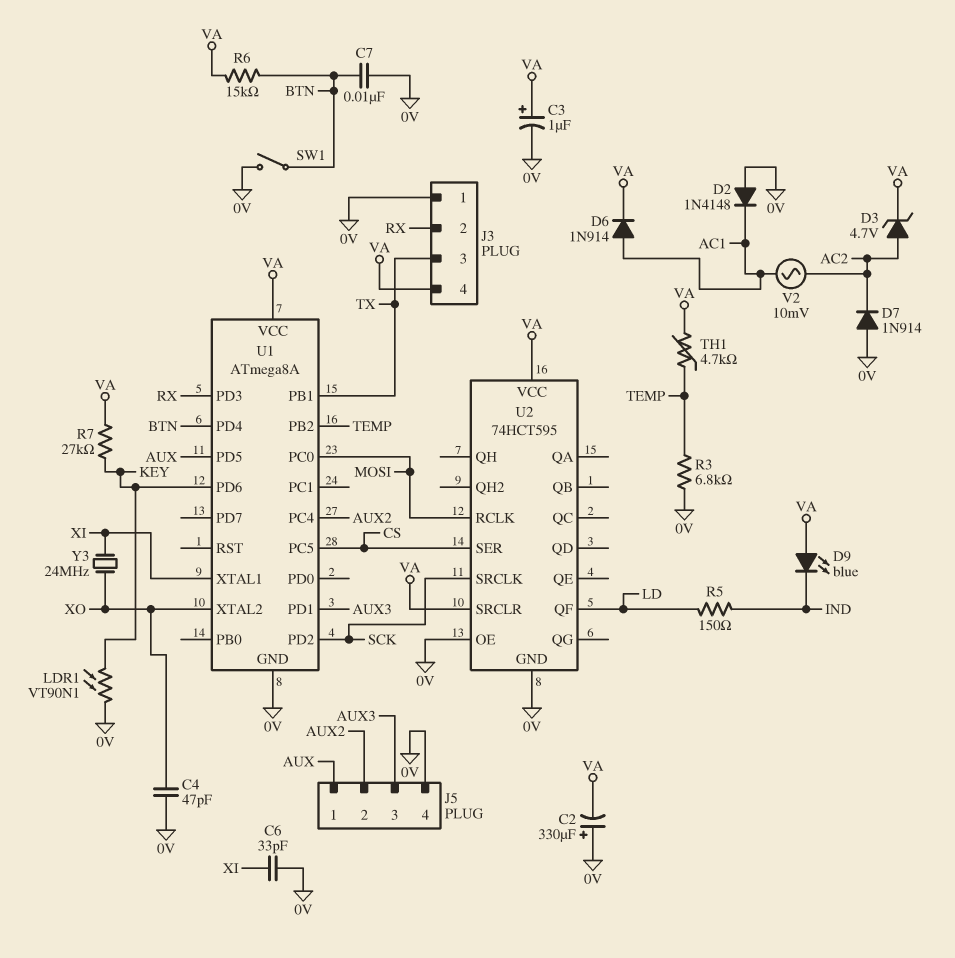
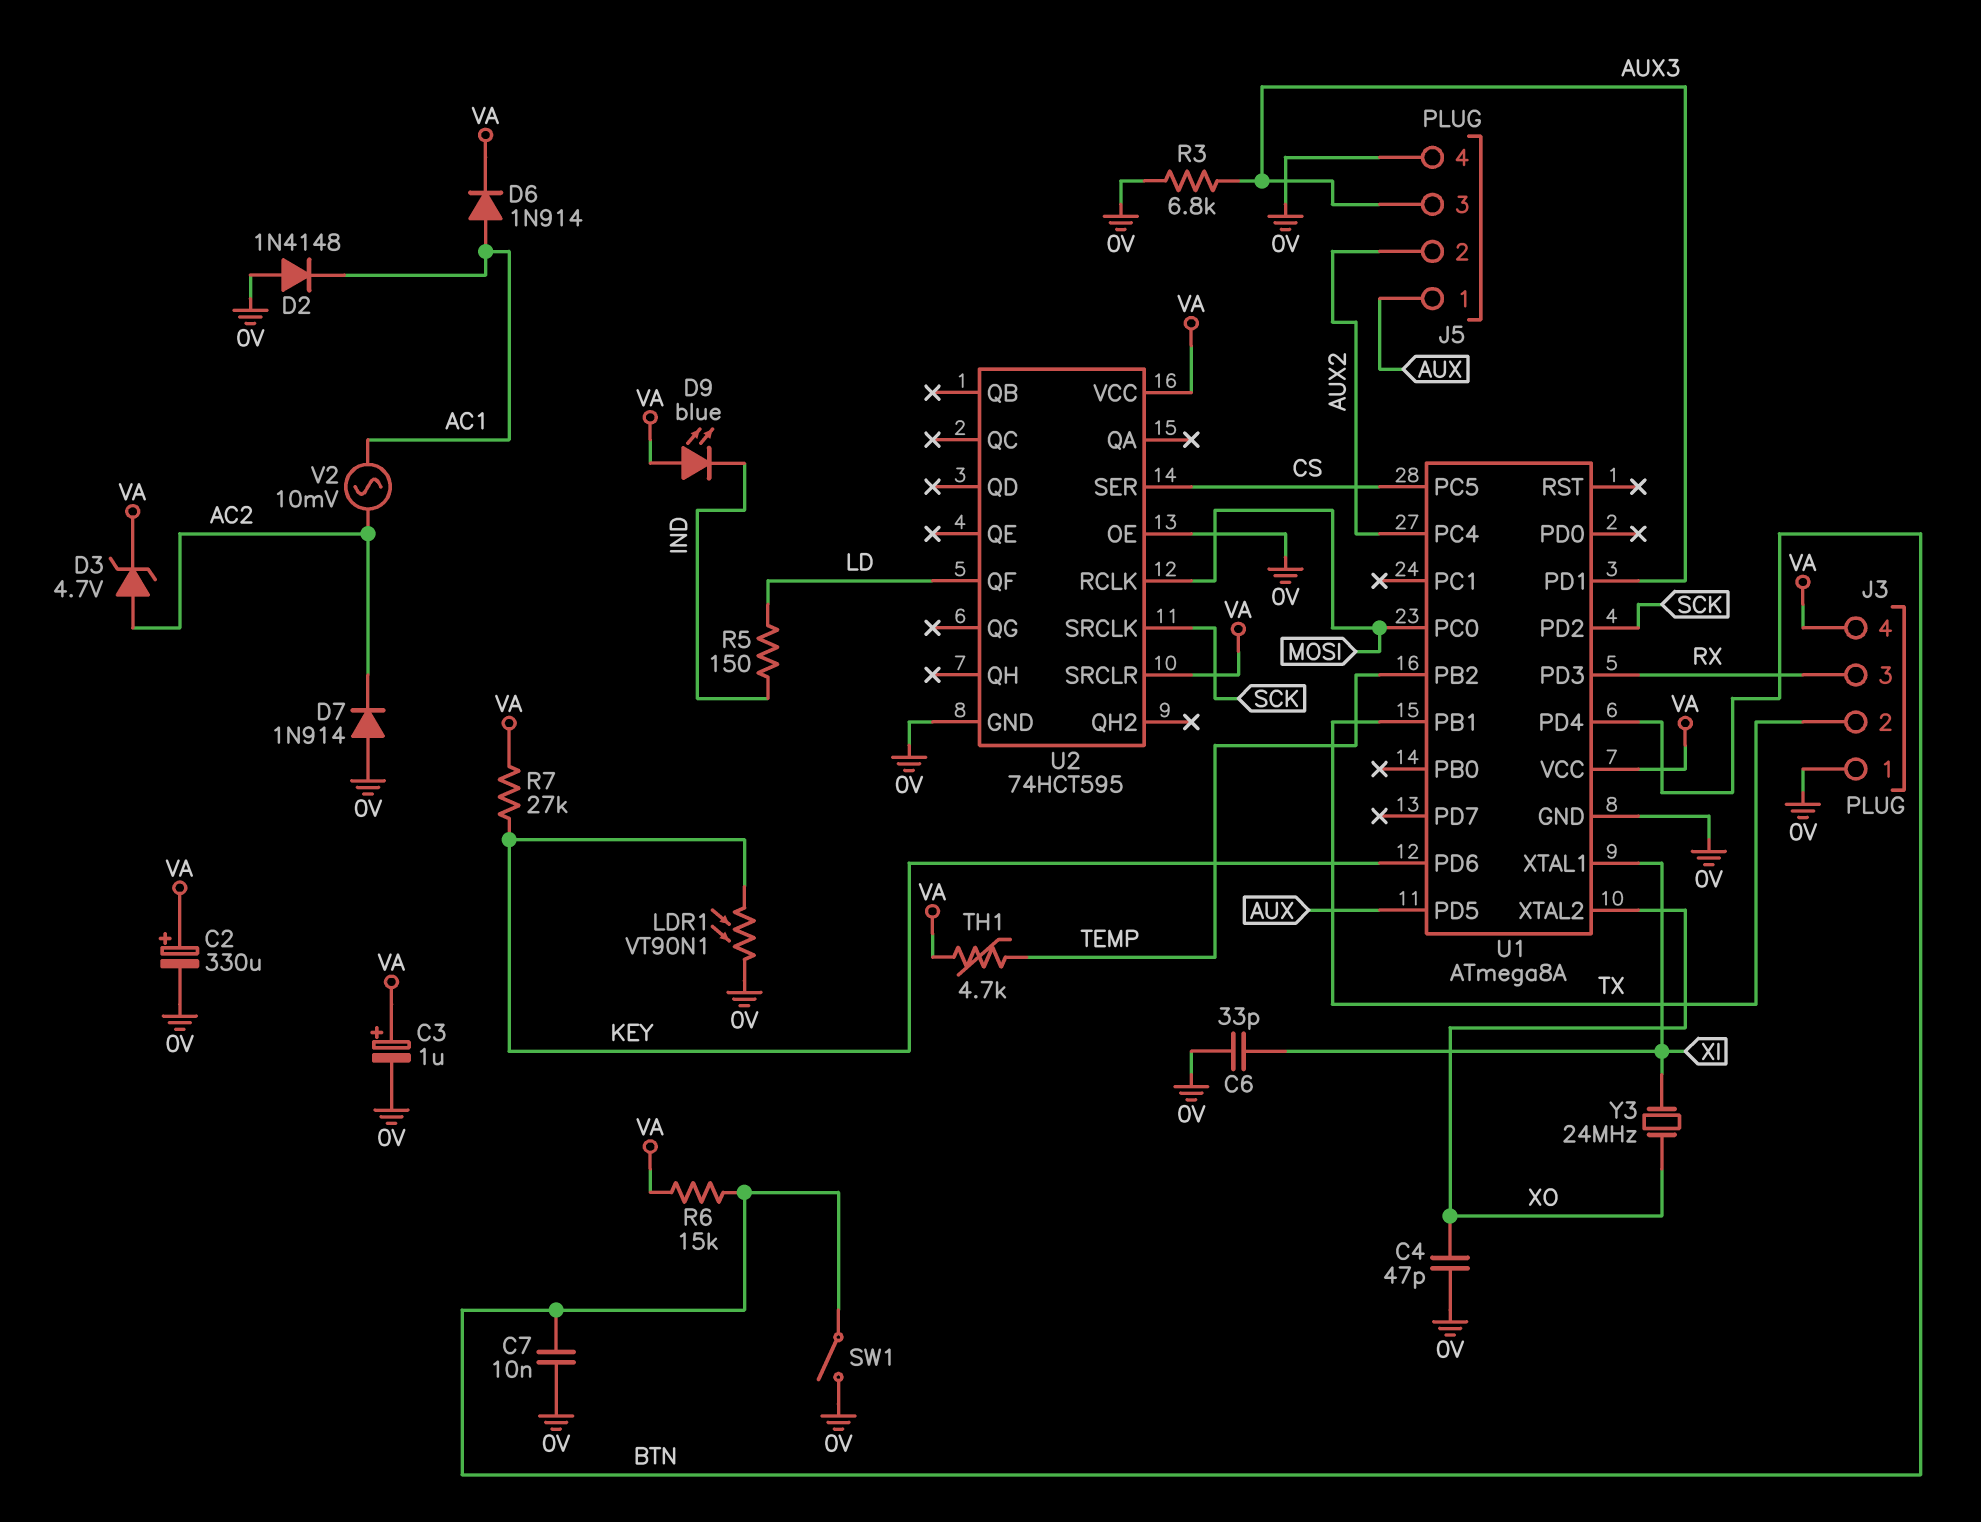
C2: 330uF (plus 0V, minus VA) -> 330uF (plus VA, minus 0V)
J3 pin 2: RX -> TX
J3 pin 3: TX -> RX
R3: 6.8k (0V, TEMP) -> 6.8k (0V, AUX3)

